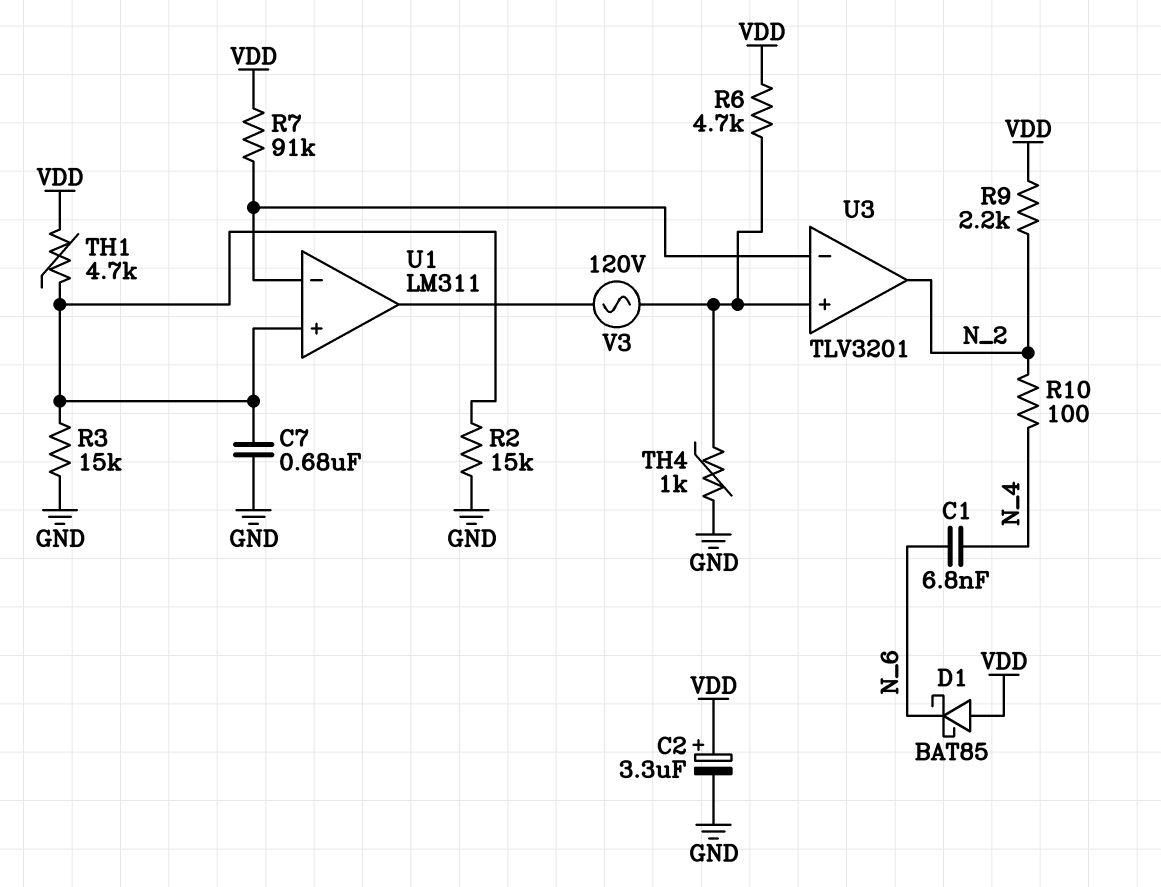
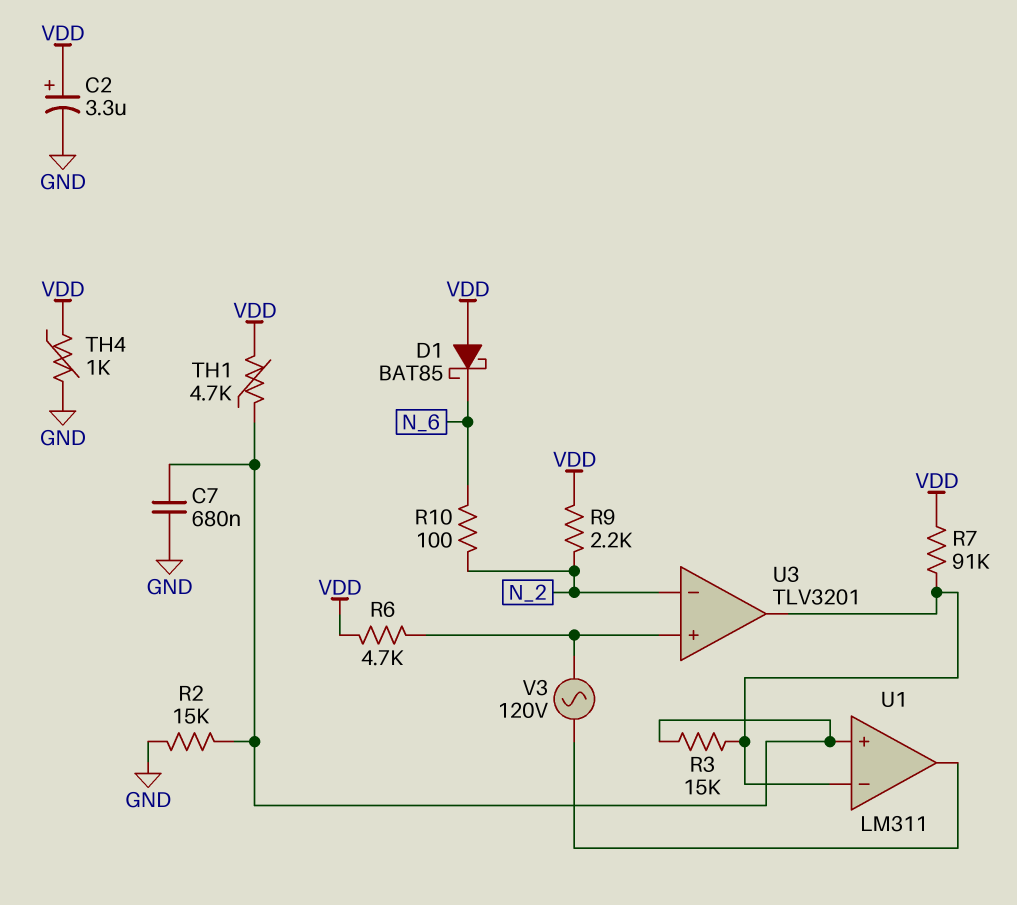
C1: 6.8nF (N_4, N_6) -> none
R3: 15k (GND, U1/in+) -> 15k (U1/in+, U1/in-)
R10: 100 (N_2, N_4) -> 100 (N_2, N_6)
TH4: 1k (GND, U3/in+) -> 1k (GND, VDD)
U3 pin in-: U1/in- -> N_2
U3 pin out: N_2 -> U1/in-

